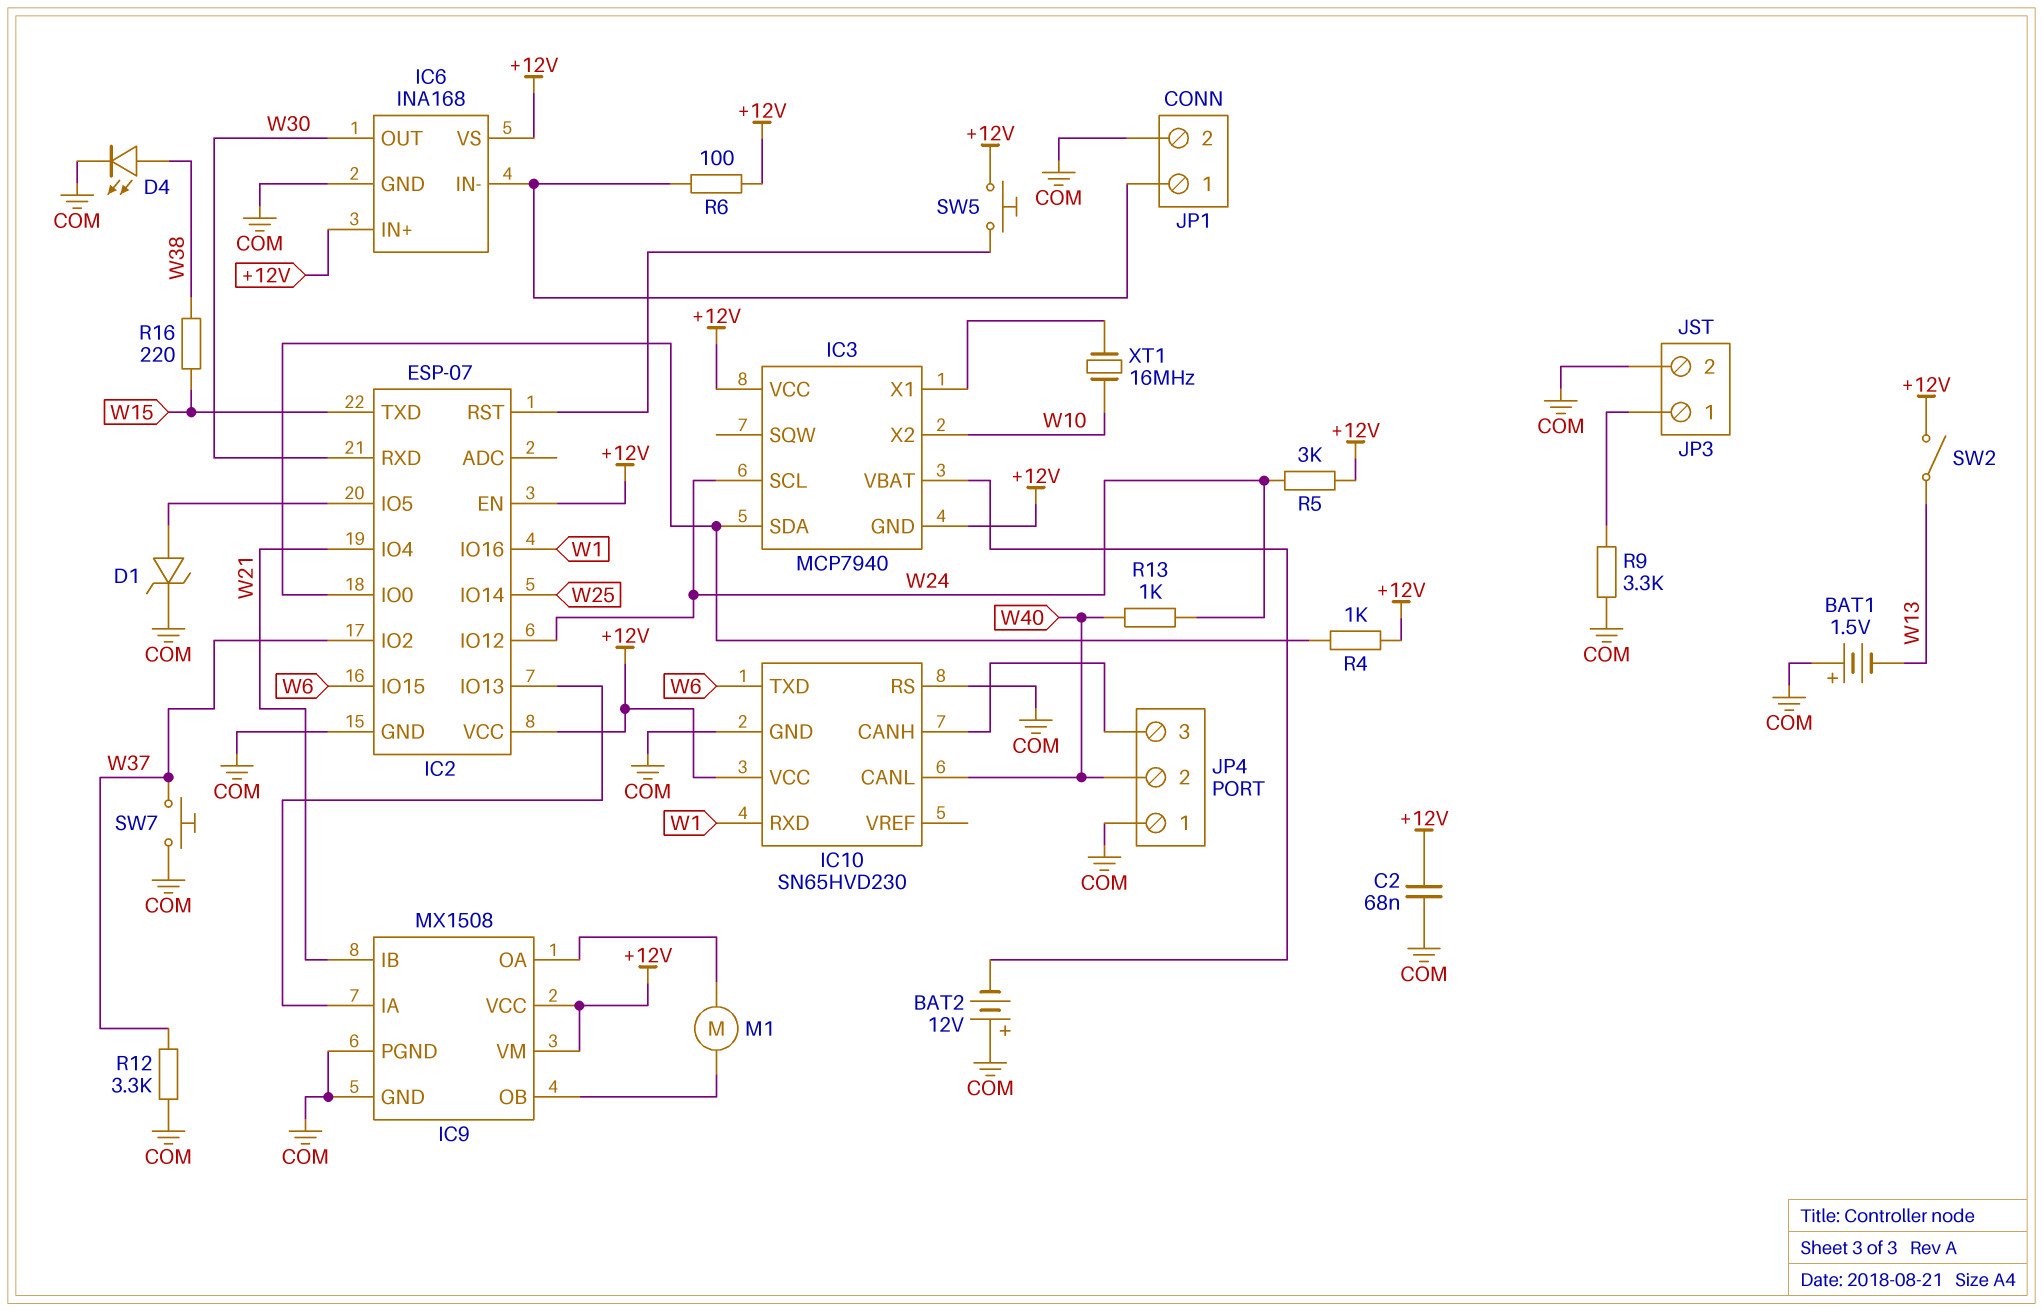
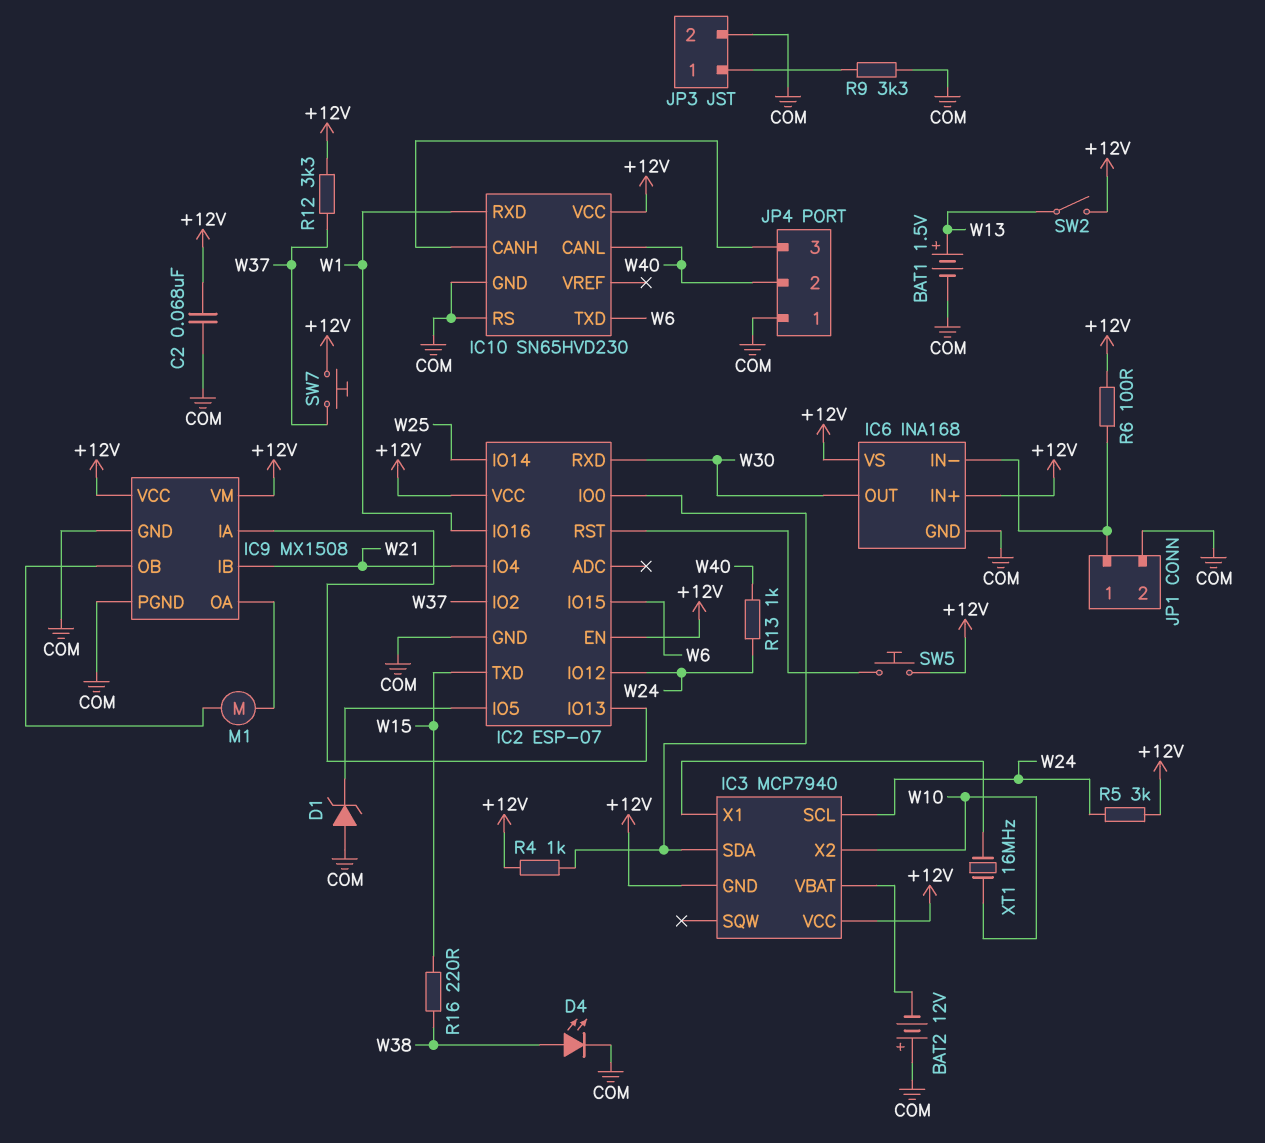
BAT1: 1.5V (plus COM, minus W13) -> 1.5V (plus W13, minus COM)
D1: zener (A IC2/IO5, K COM) -> zener (A COM, K IC2/IO5)
R12: 3.3k (COM, W37) -> 3.3k (+12V, W37)
SW7: button (COM, W37) -> button (+12V, W37)

